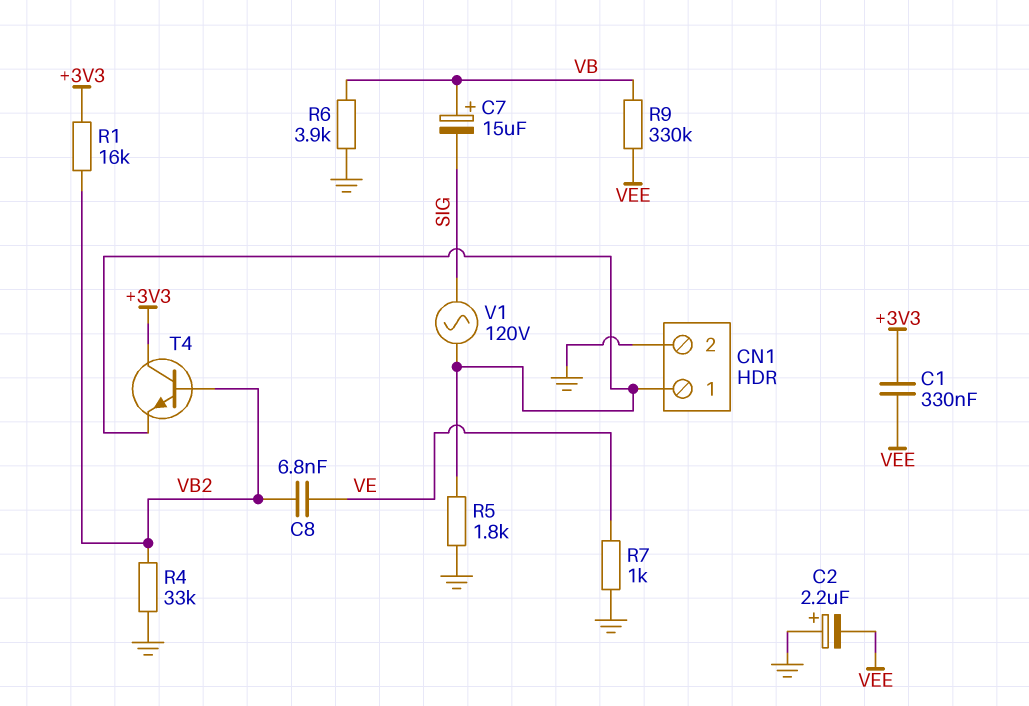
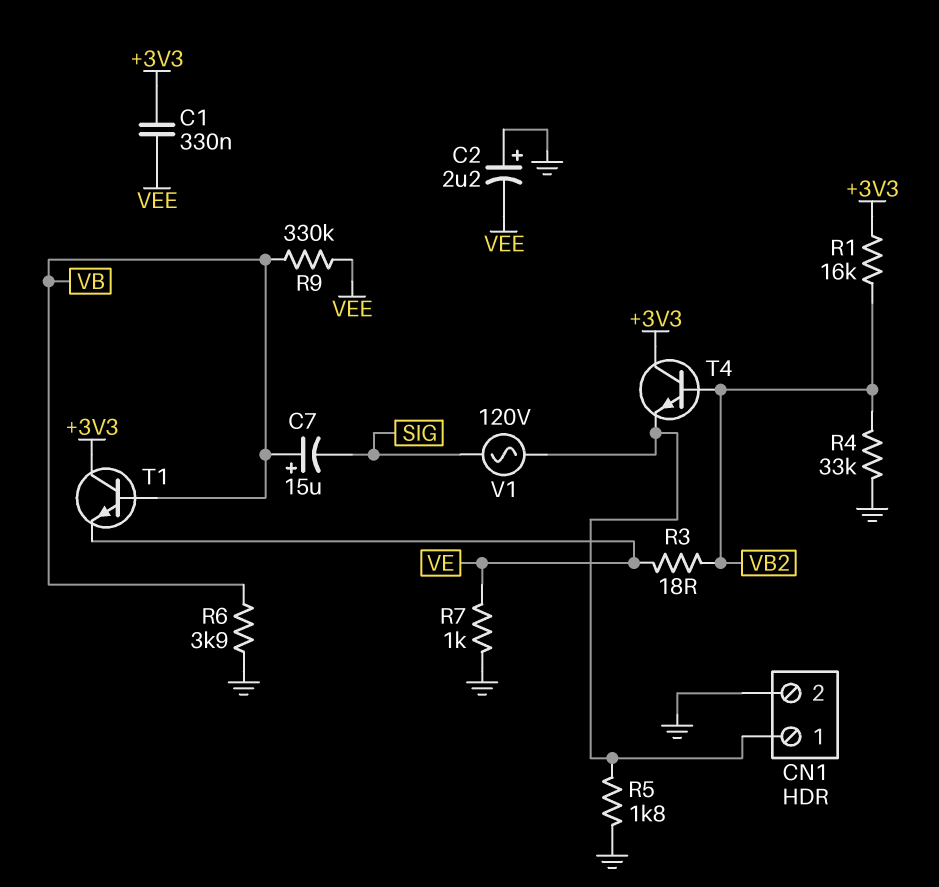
C8: 6.8nF (VB2, VE) -> none
R3: none -> 18 (VB2, VE)
T1: none -> NPN (B VB, C +3V3, E VE)

